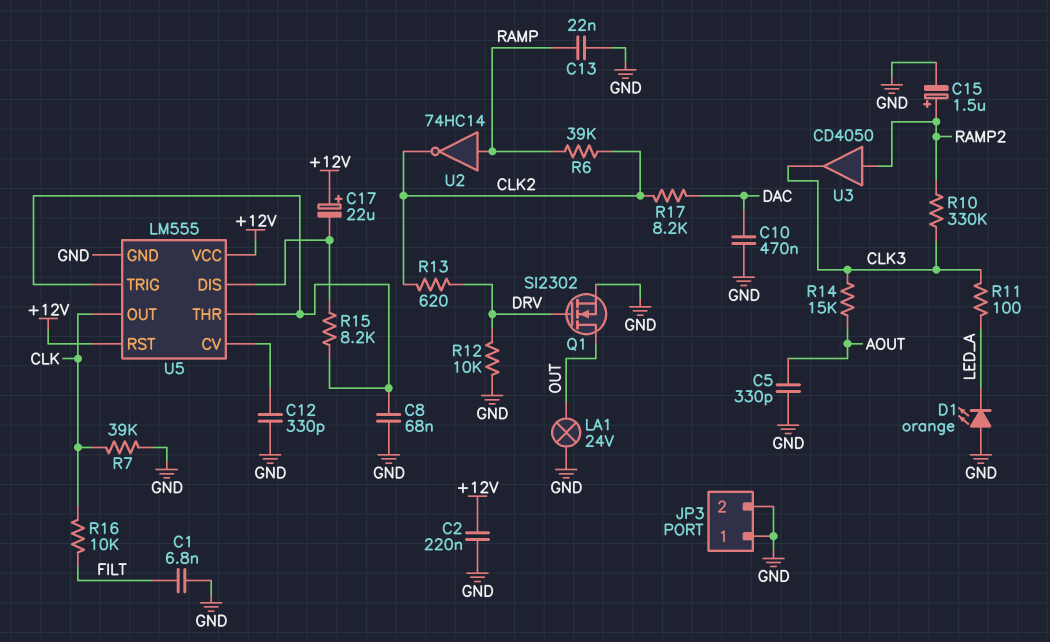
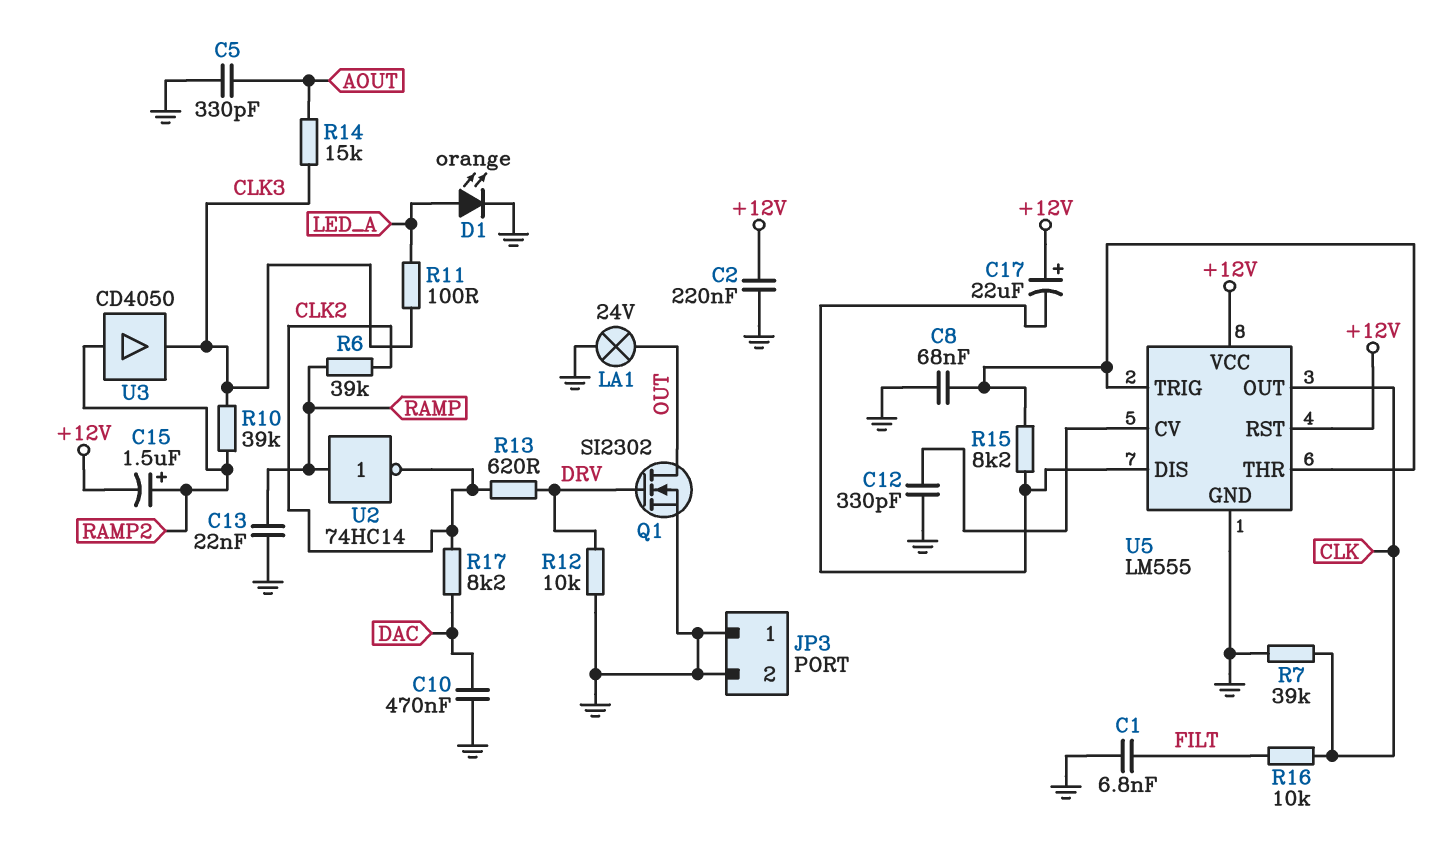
C15: 1.5uF (plus RAMP2, minus GND) -> 1.5uF (plus RAMP2, minus +12V)
D1: LED orange (A GND, K LED_A) -> LED orange (A LED_A, K GND)
R10: 330k (CLK3, RAMP2) -> 39k (CLK3, RAMP2)

